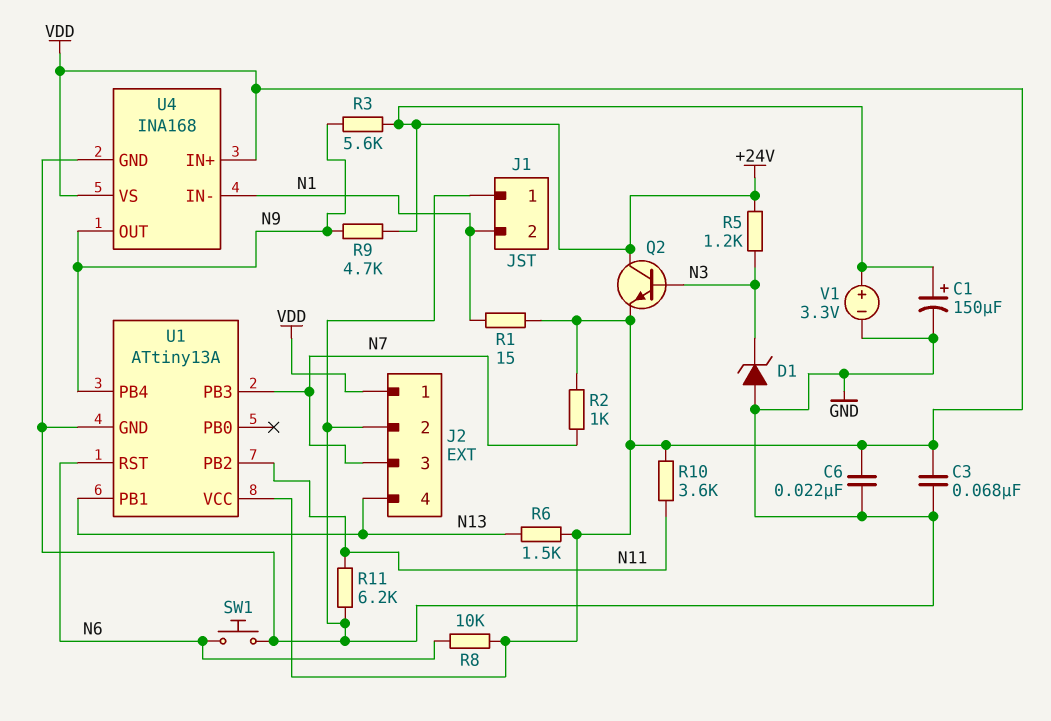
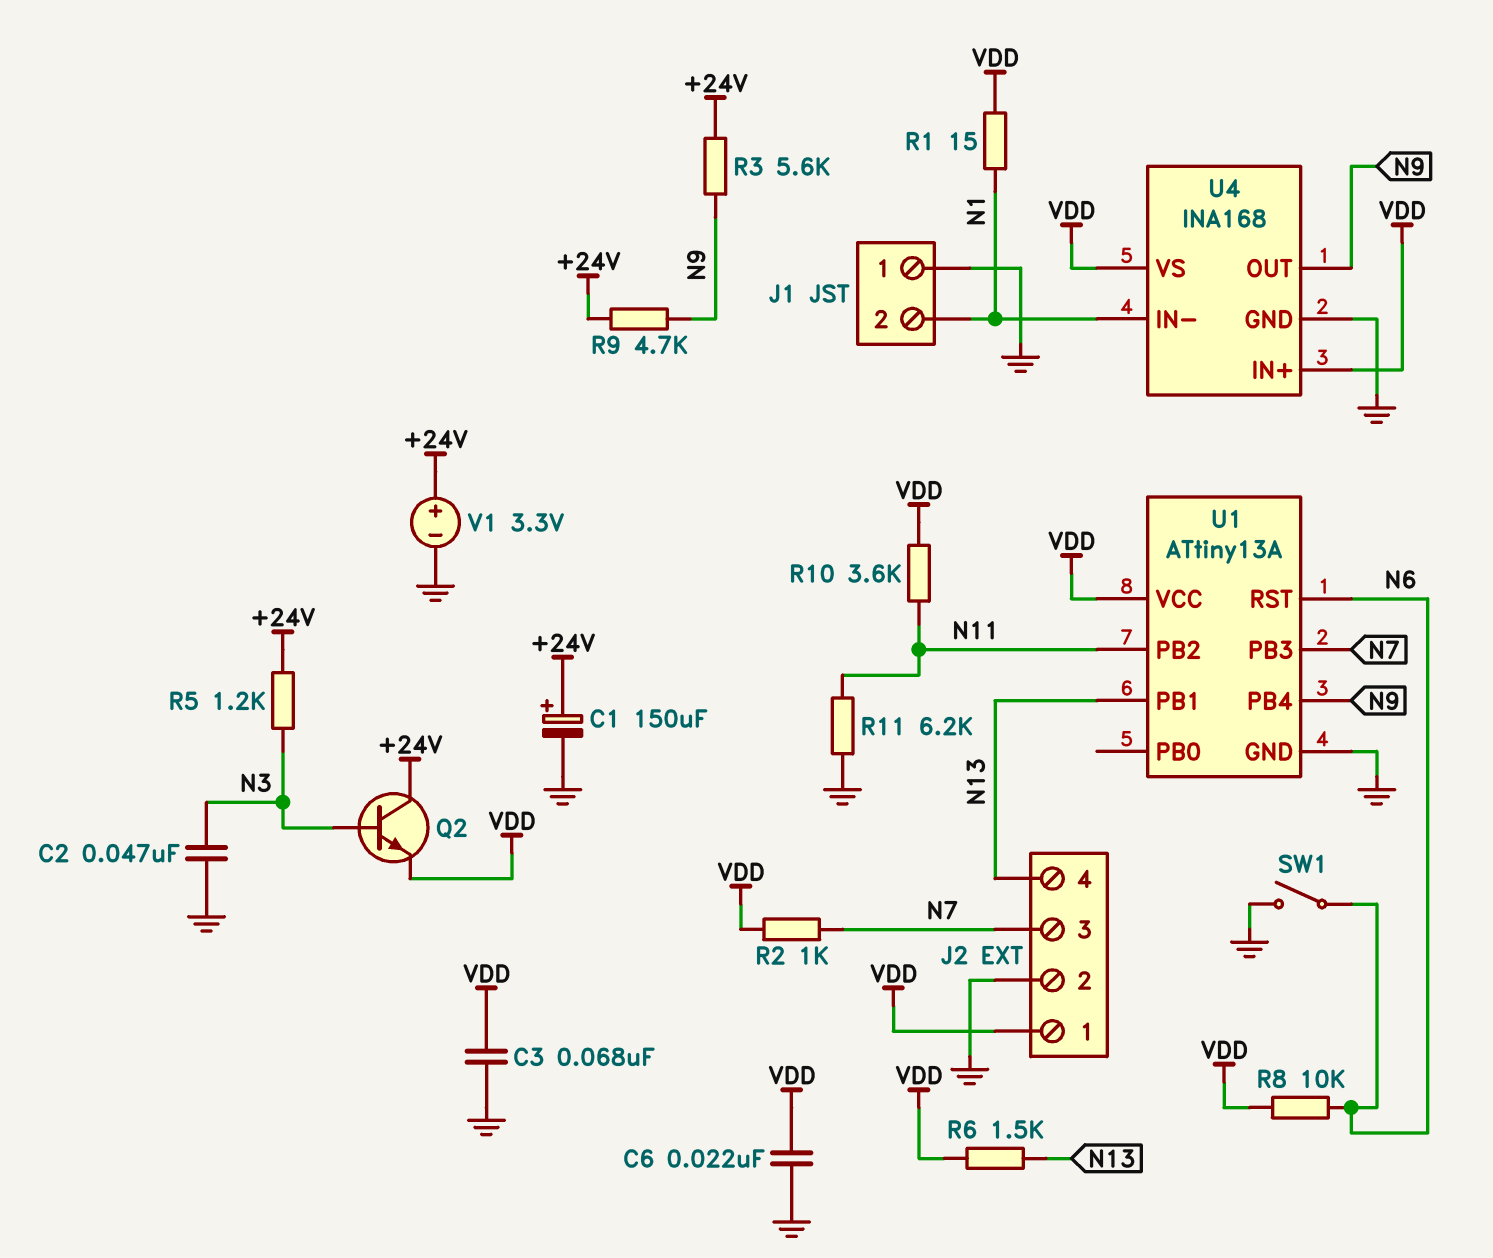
C2: none -> 47nF (GND, N3)
D1: zener (A GND, K N3) -> none
SW1: button (GND, N6) -> switch (GND, N6)

